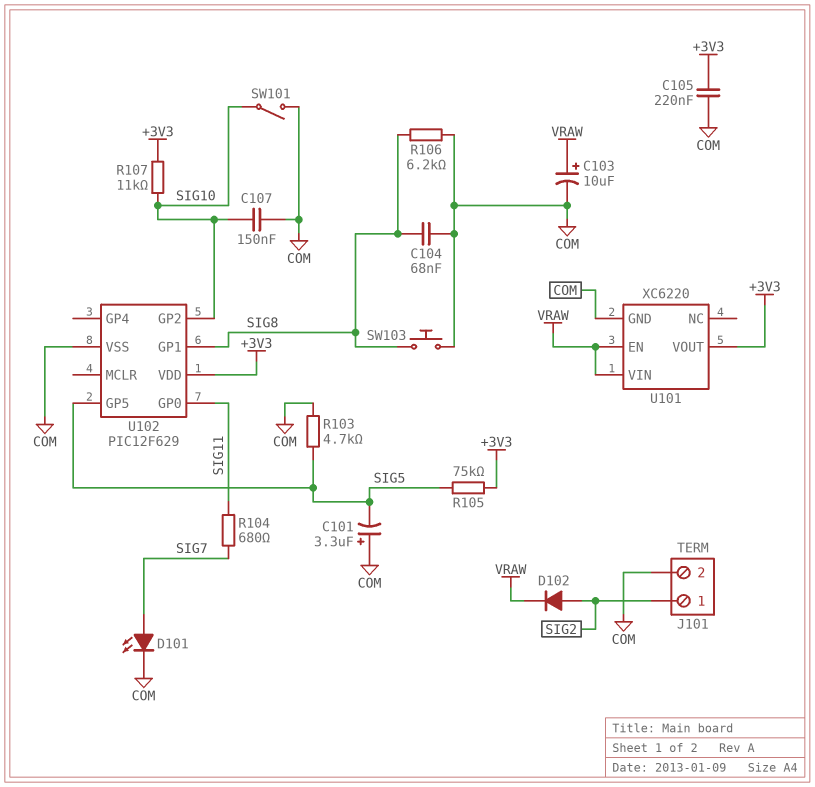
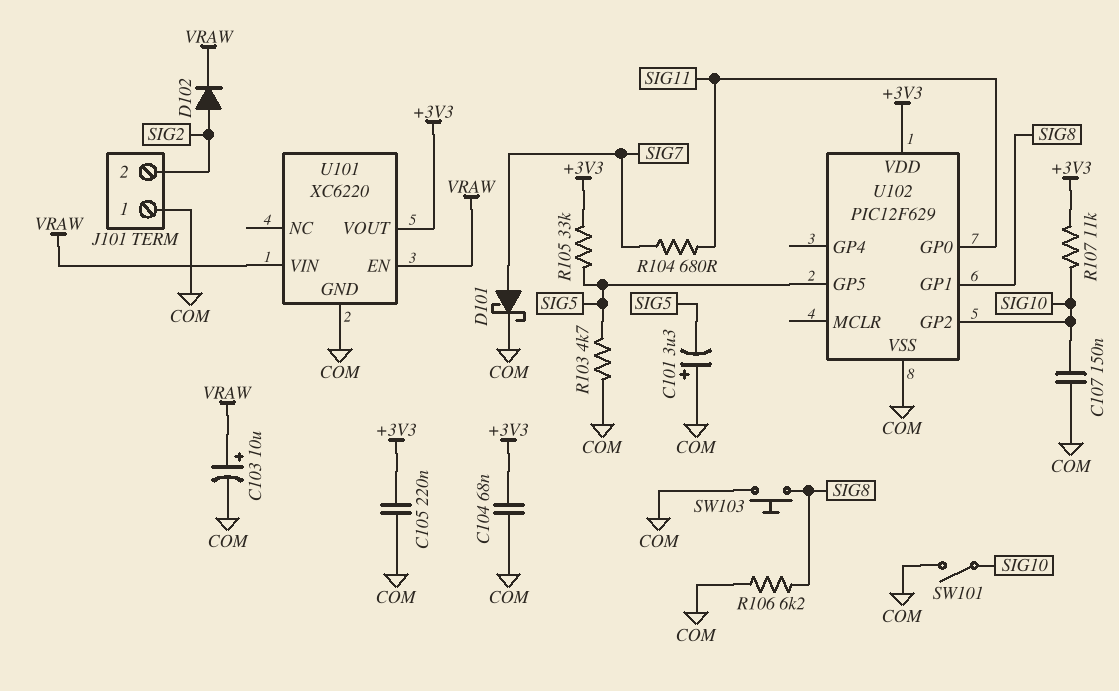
C104: 68nF (COM, SIG8) -> 68nF (+3V3, COM)
D101: LED (A SIG7, K COM) -> schottky (A SIG7, K COM)
J101 pin 1: SIG2 -> COM
J101 pin 2: COM -> SIG2
R105: 75k (+3V3, SIG5) -> 33k (+3V3, SIG5)

